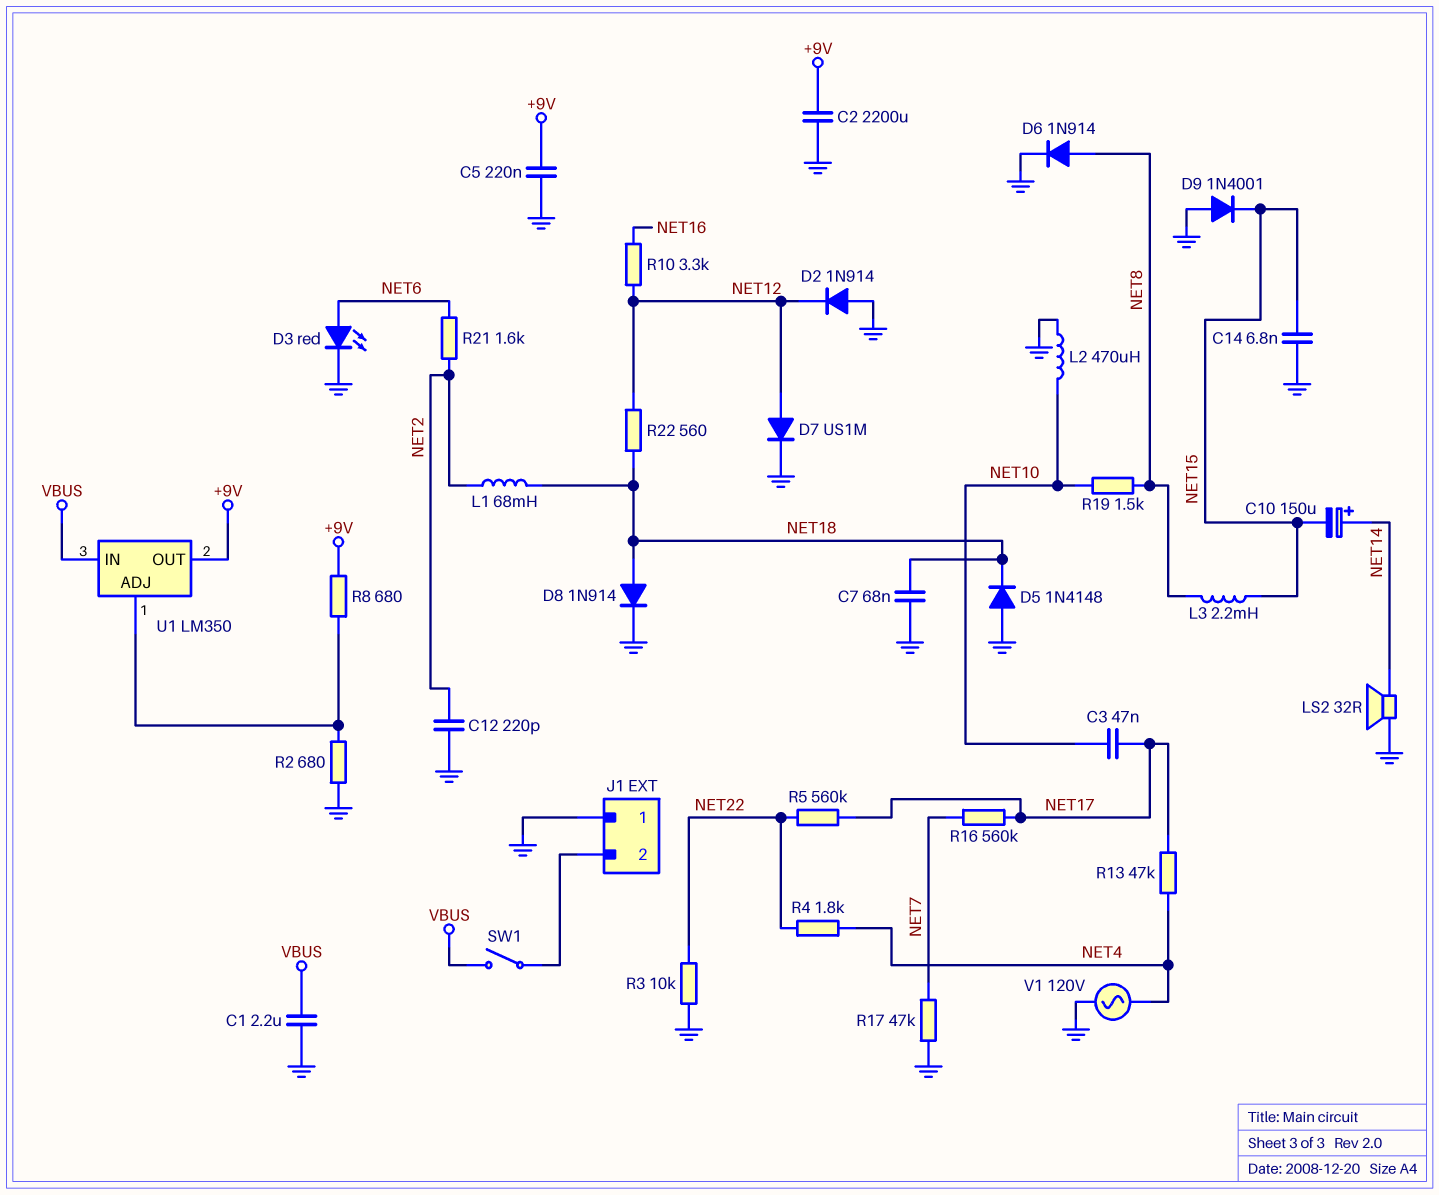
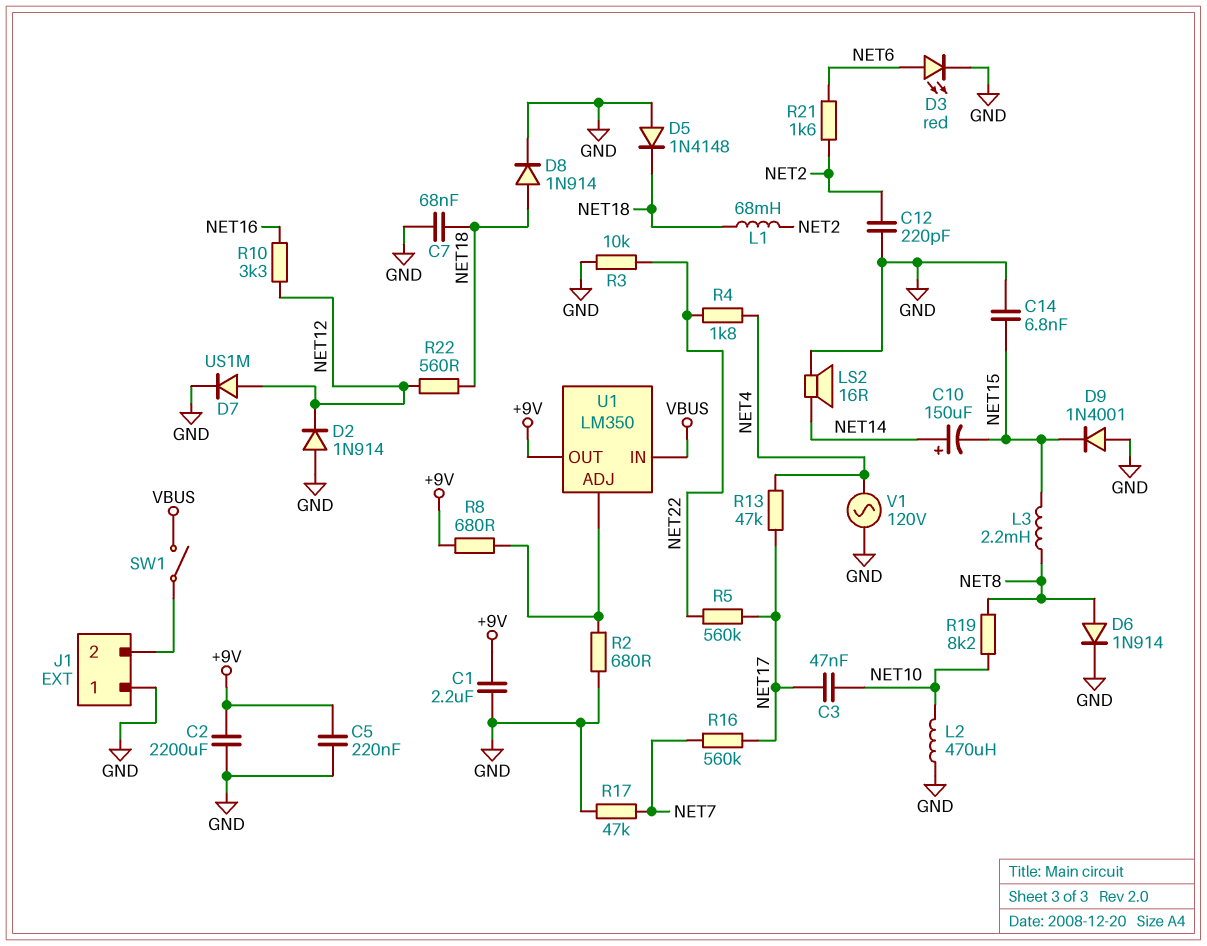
C1: 2.2uF (GND, VBUS) -> 2.2uF (+9V, GND)
LS2: speaker 32R (GND, NET14) -> speaker 16R (GND, NET14)
R19: 1.5k (NET8, NET10) -> 8.2k (NET8, NET10)

